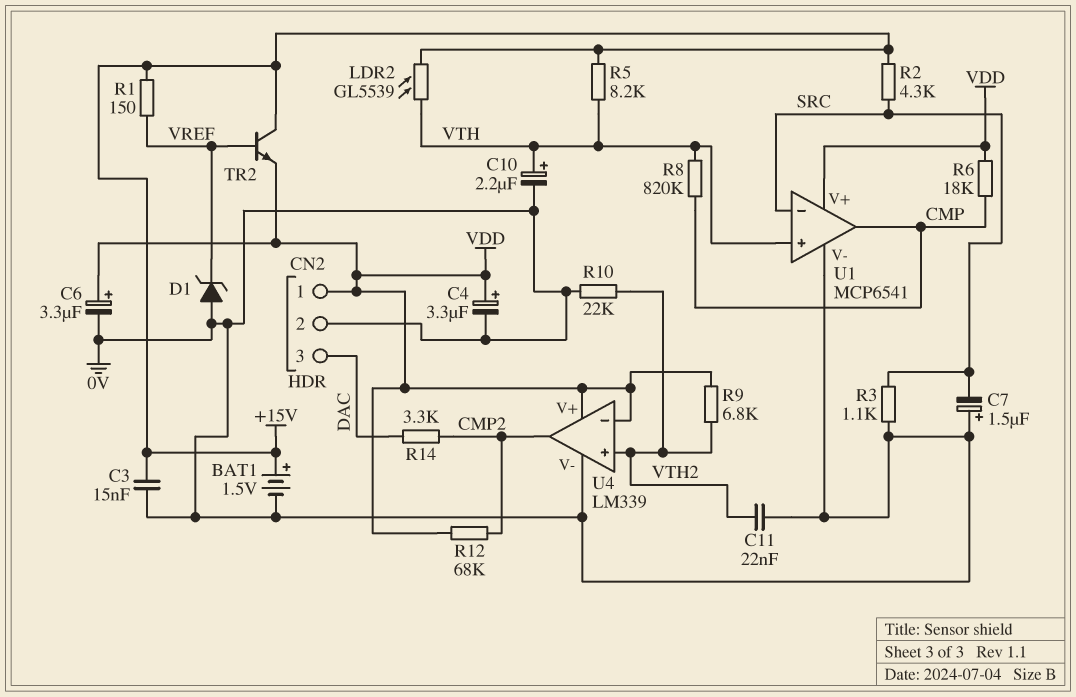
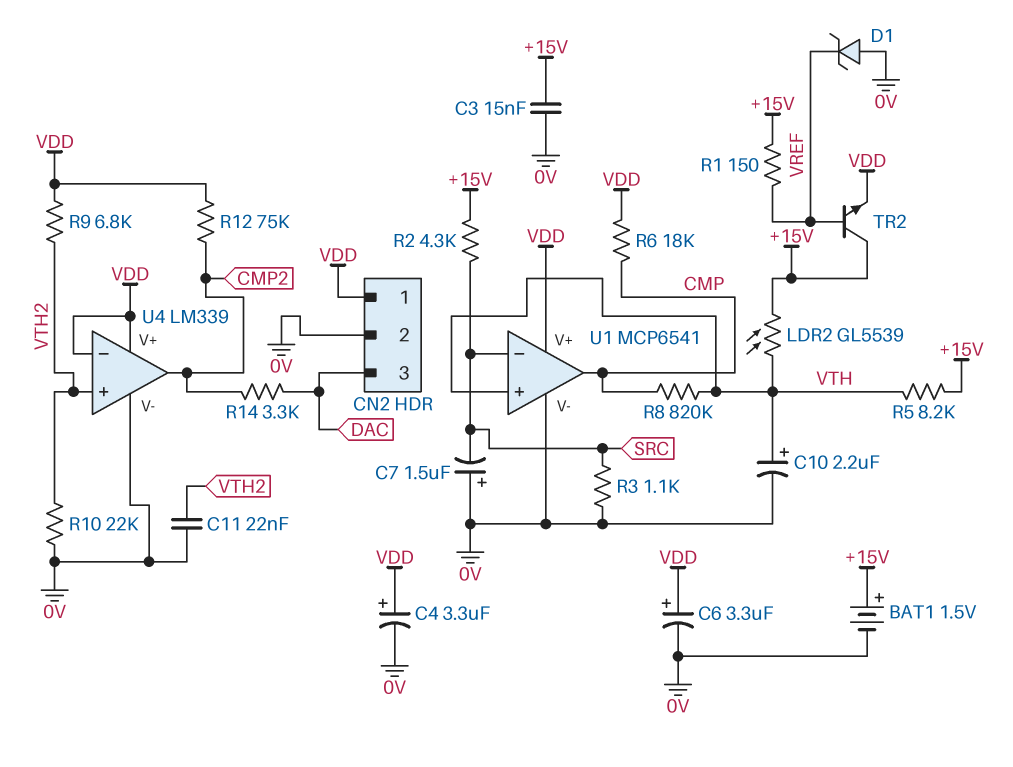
R12: 68k (CMP2, VDD) -> 75k (CMP2, VDD)

